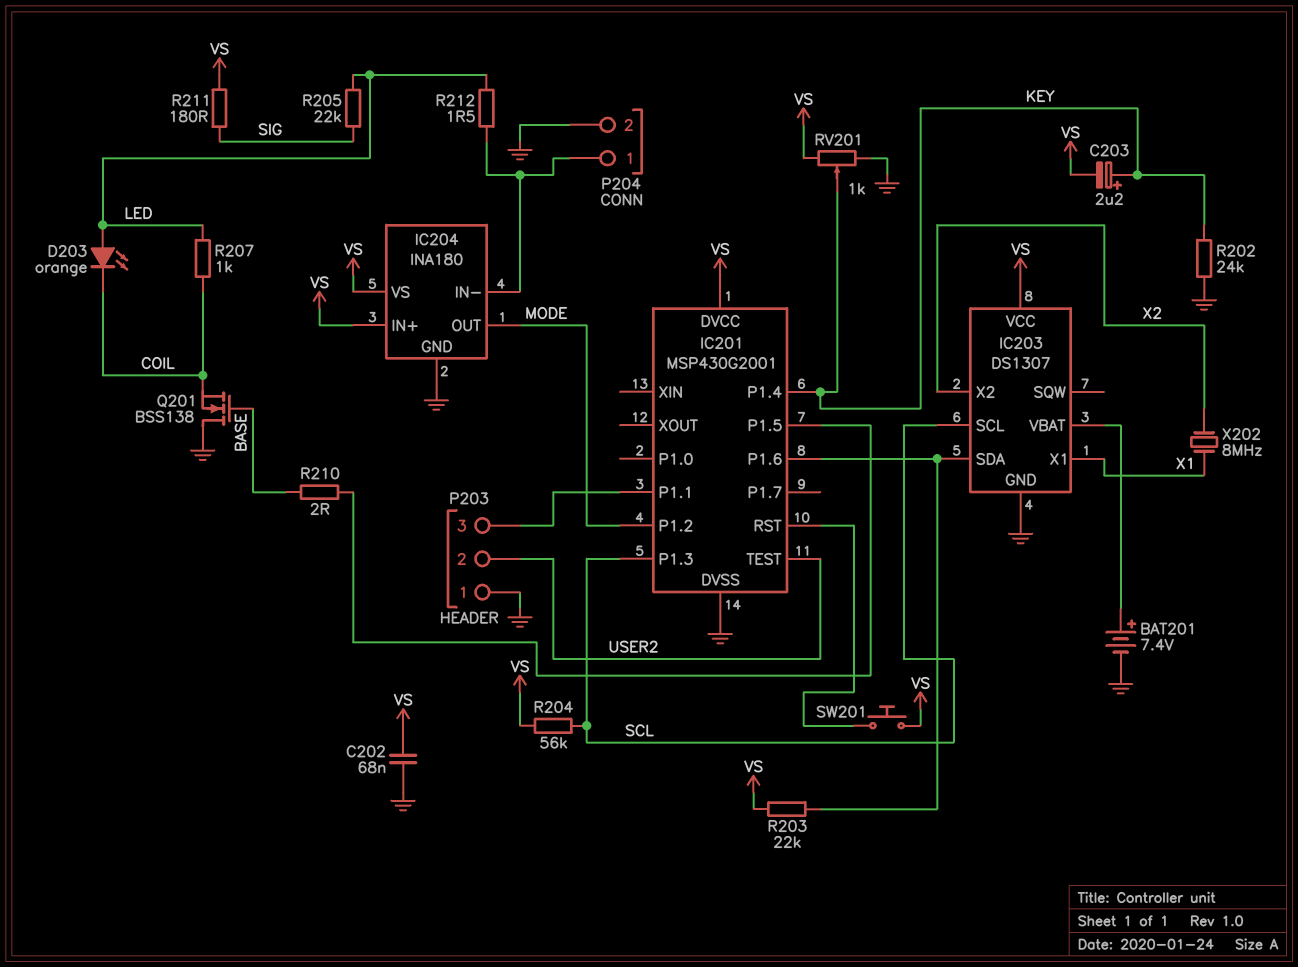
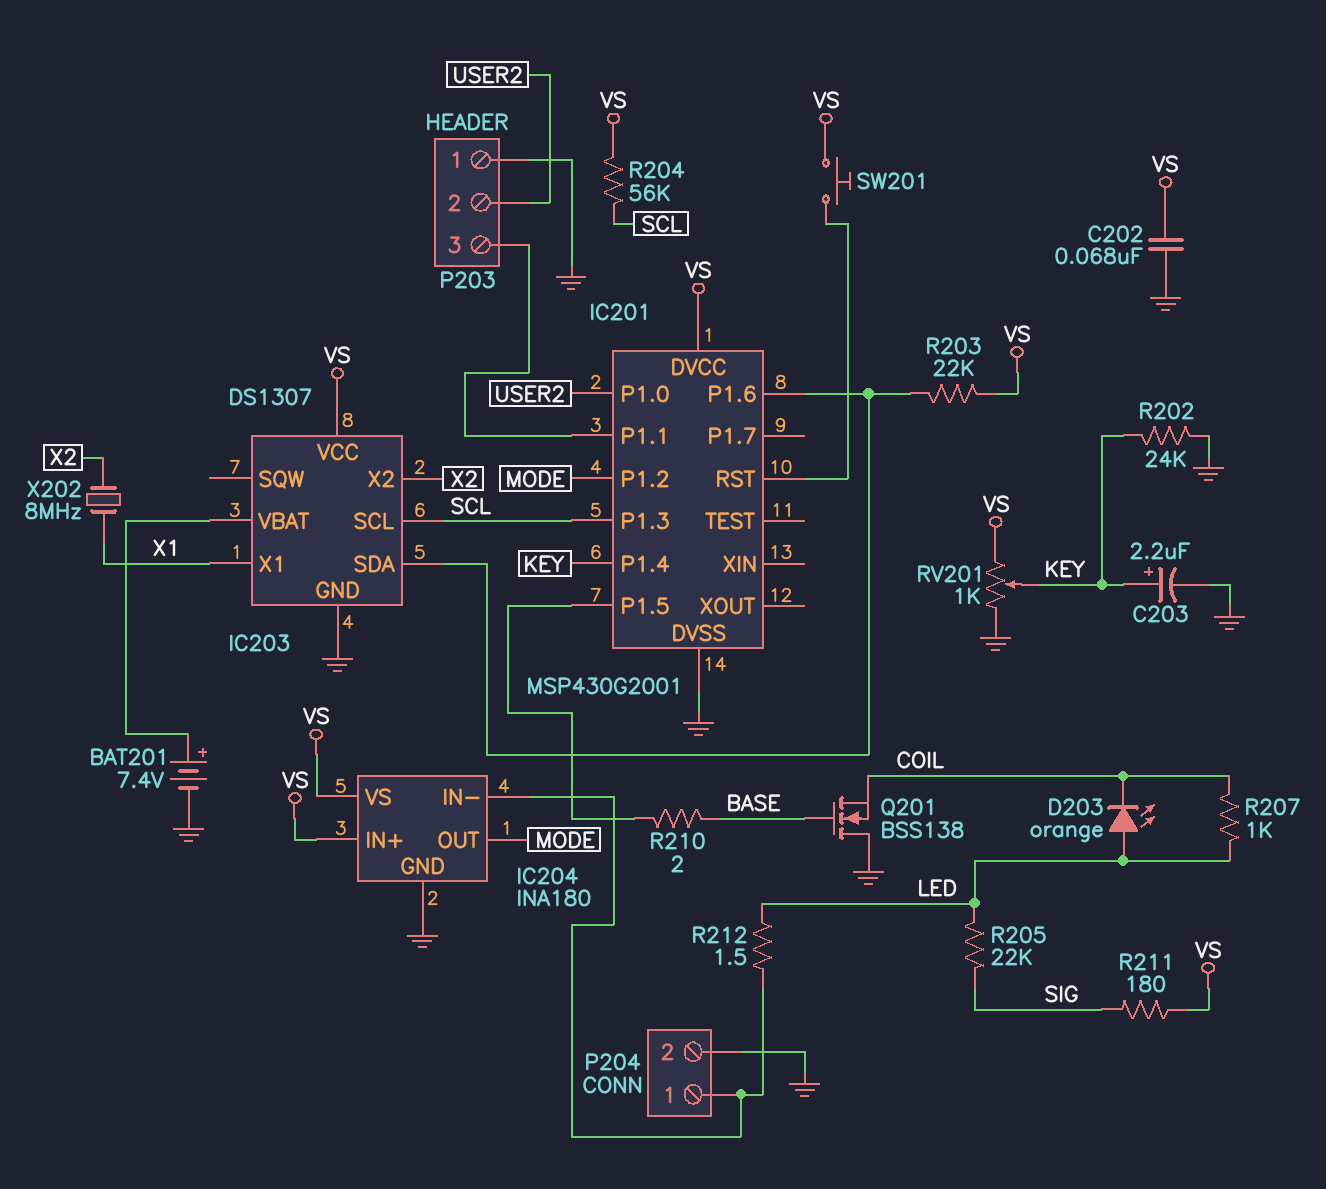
C203: 2.2uF (plus KEY, minus VS) -> 2.2uF (plus KEY, minus GND)
IC201 pin P1.0: none -> USER2
IC201 pin TEST: USER2 -> none

